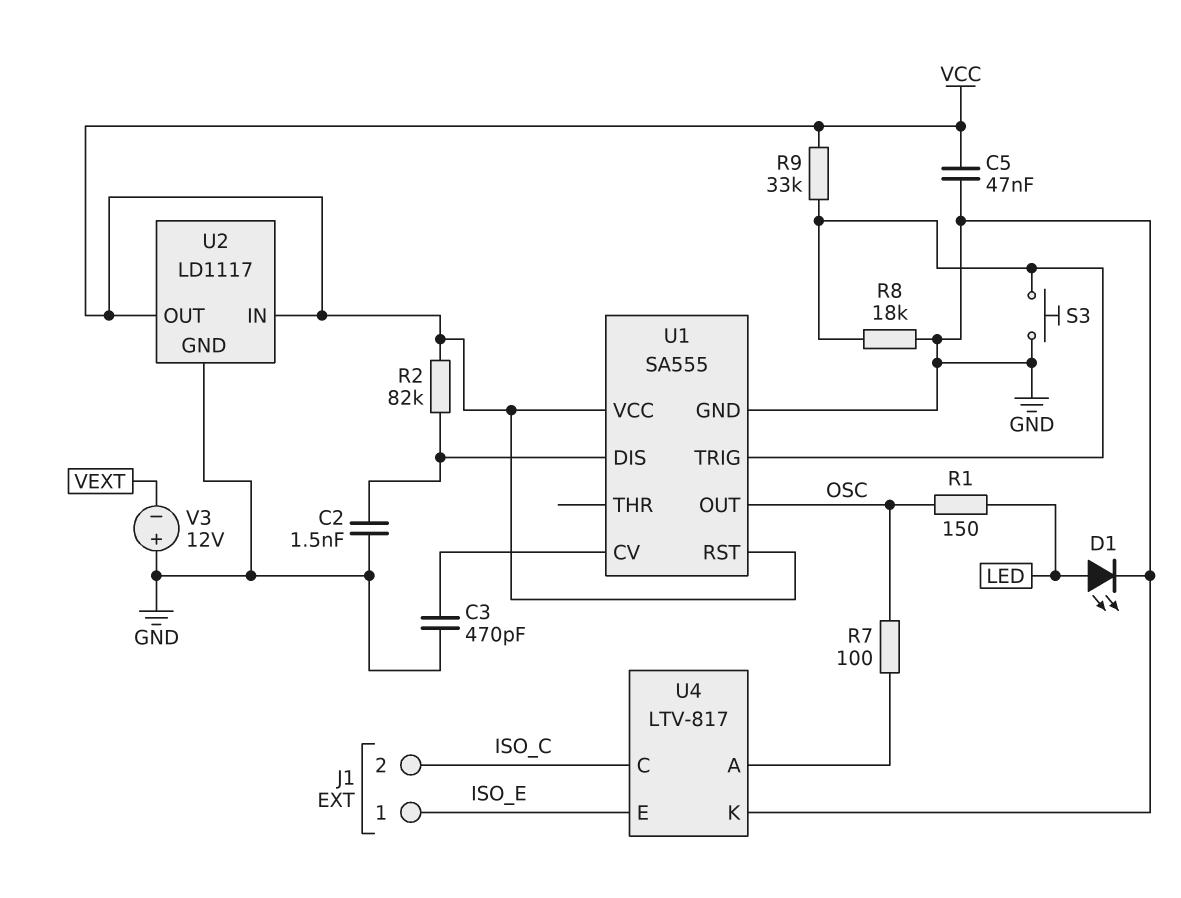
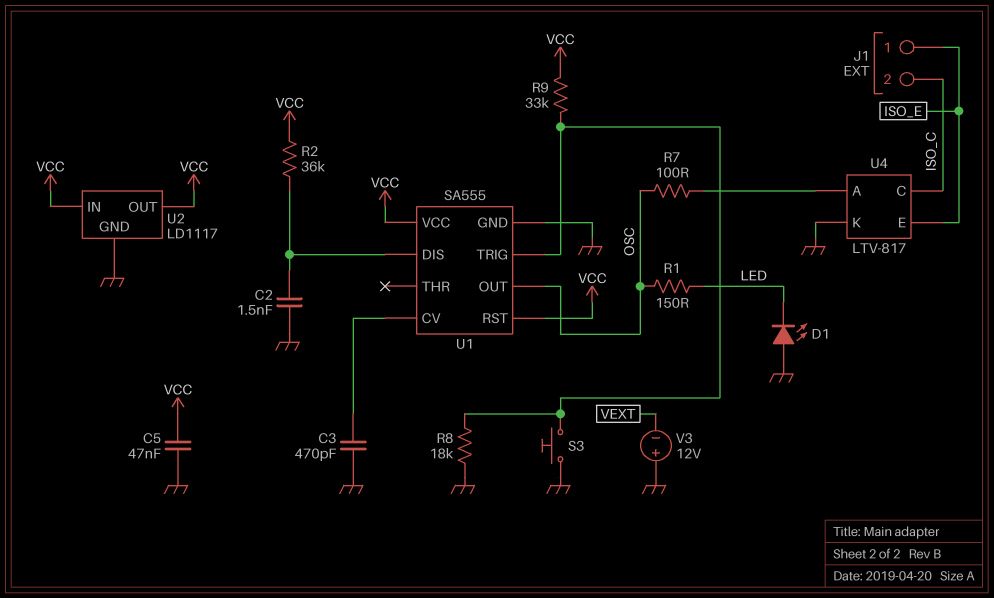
D1: LED (A LED, K GND) -> LED (A GND, K LED)
R2: 82k (U1/DIS, VCC) -> 36k (U1/DIS, VCC)

